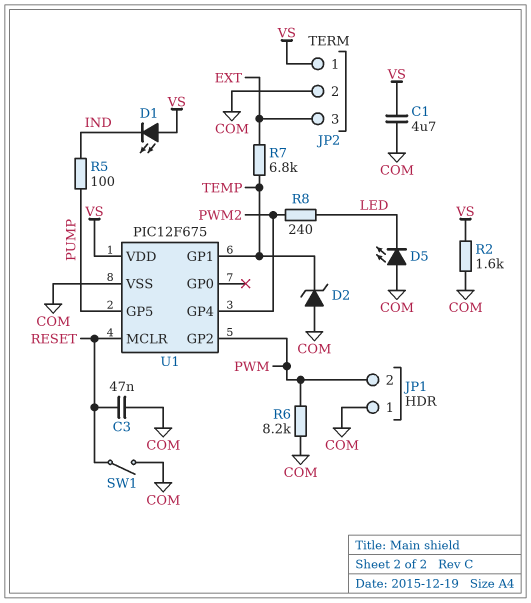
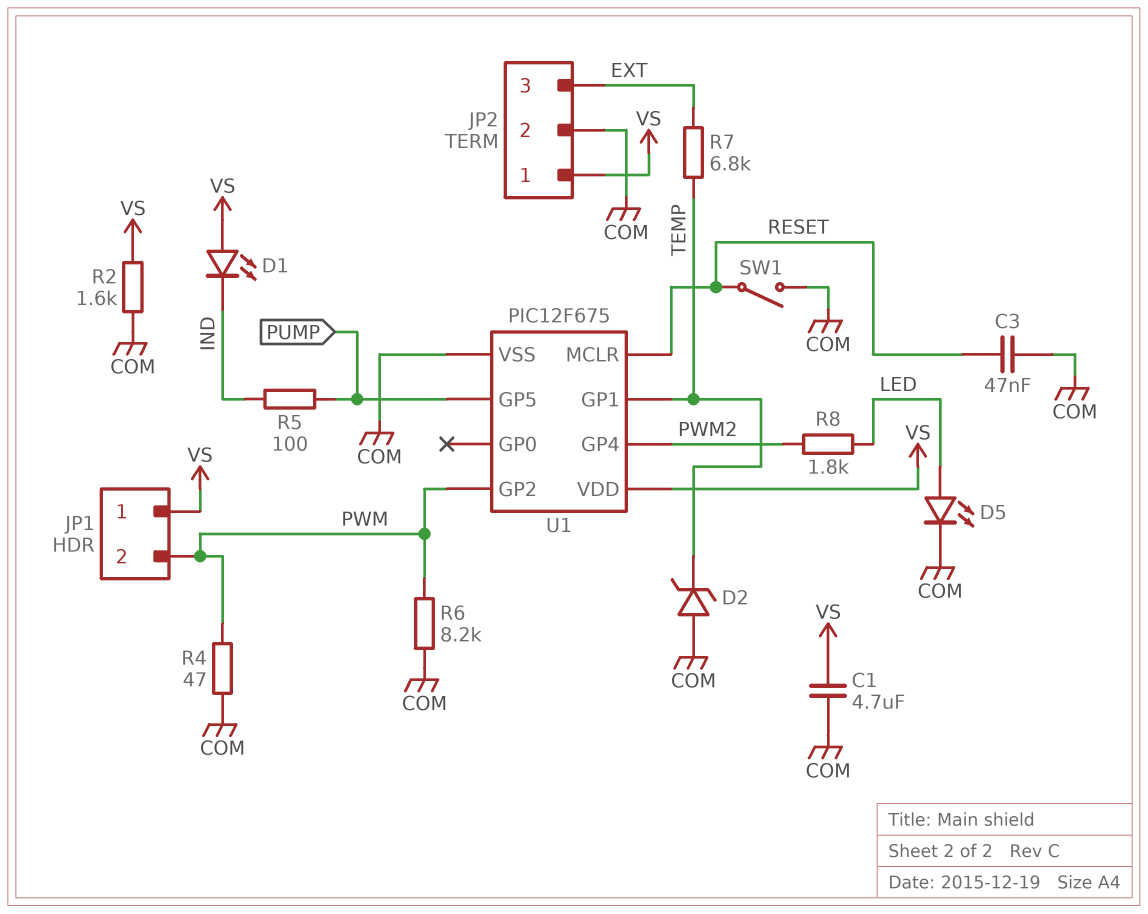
D5: LED (A COM, K LED) -> LED (A LED, K COM)
JP1 pin 1: COM -> VS
R4: none -> 47 (COM, PWM)
R8: 240 (LED, PWM2) -> 1.8k (LED, PWM2)

